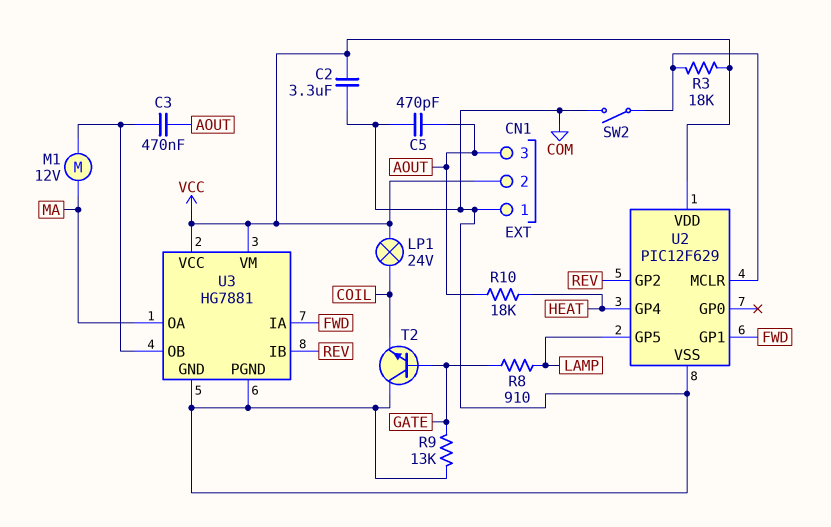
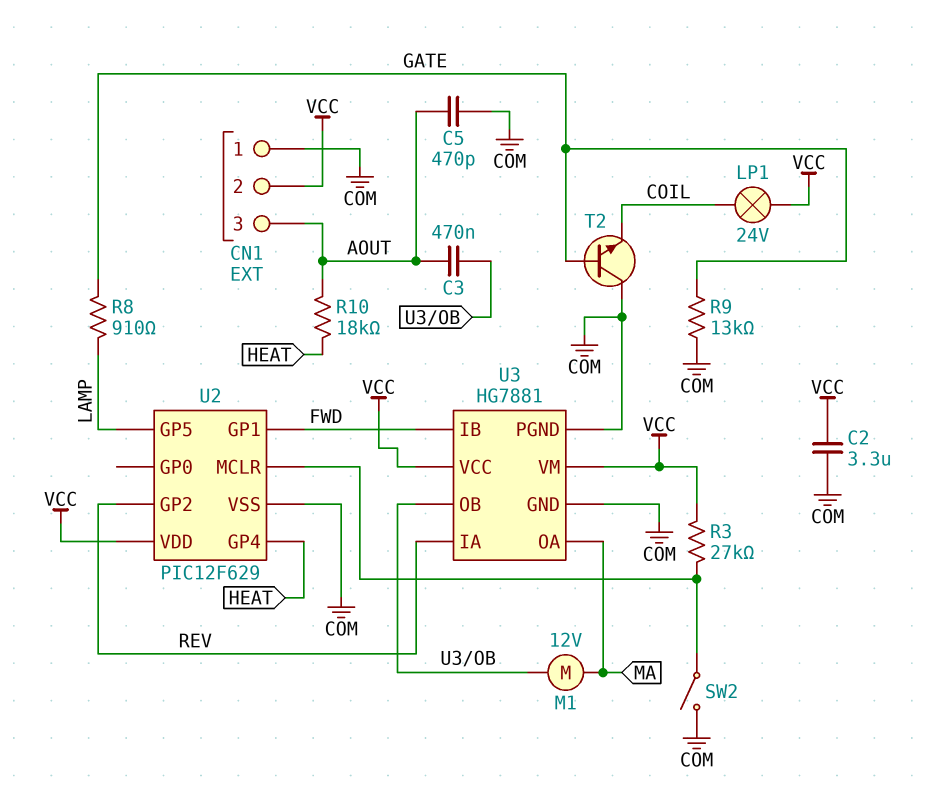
R3: 18k (U2/MCLR, VCC) -> 27k (U2/MCLR, VCC)
U3 pin IA: FWD -> REV
U3 pin IB: REV -> FWD

